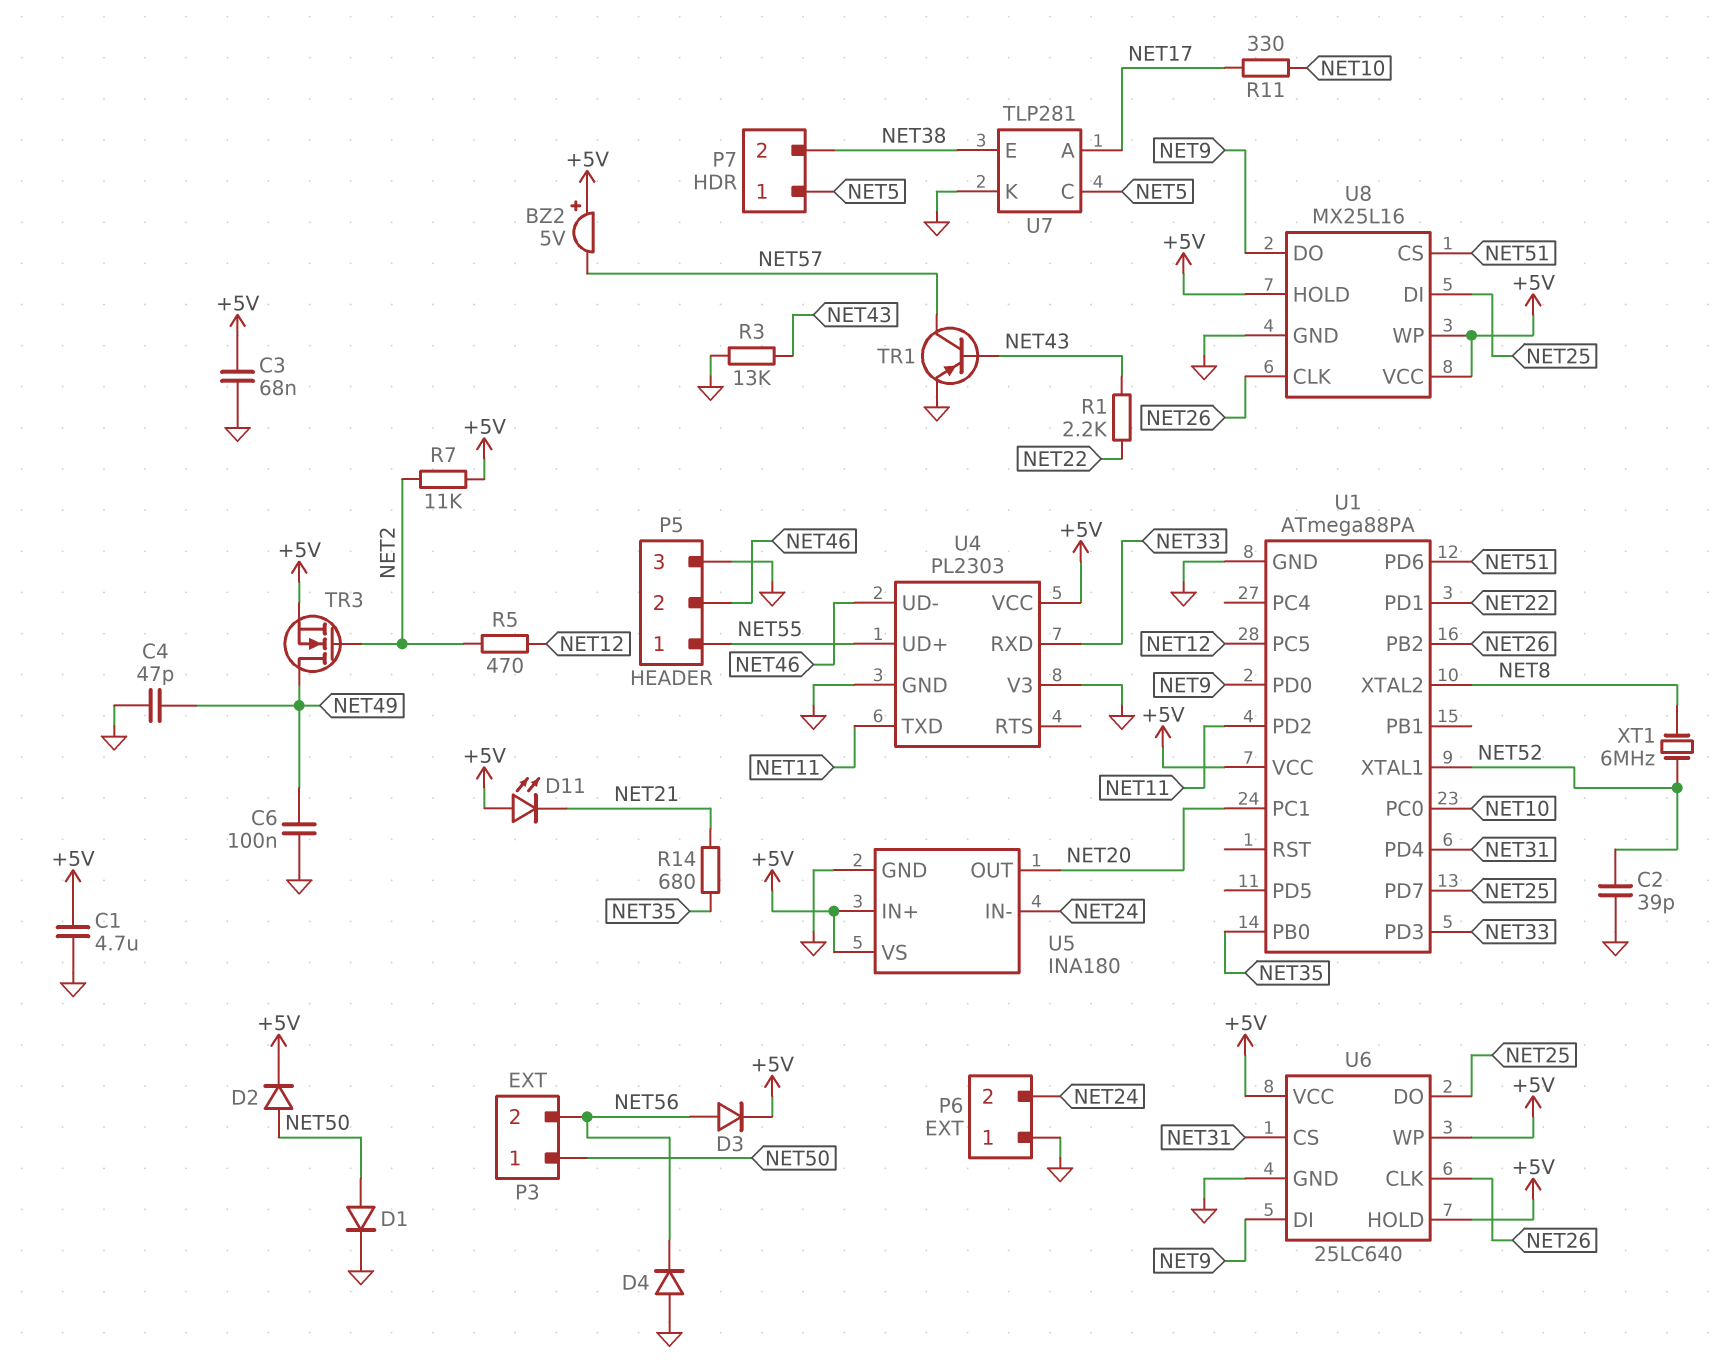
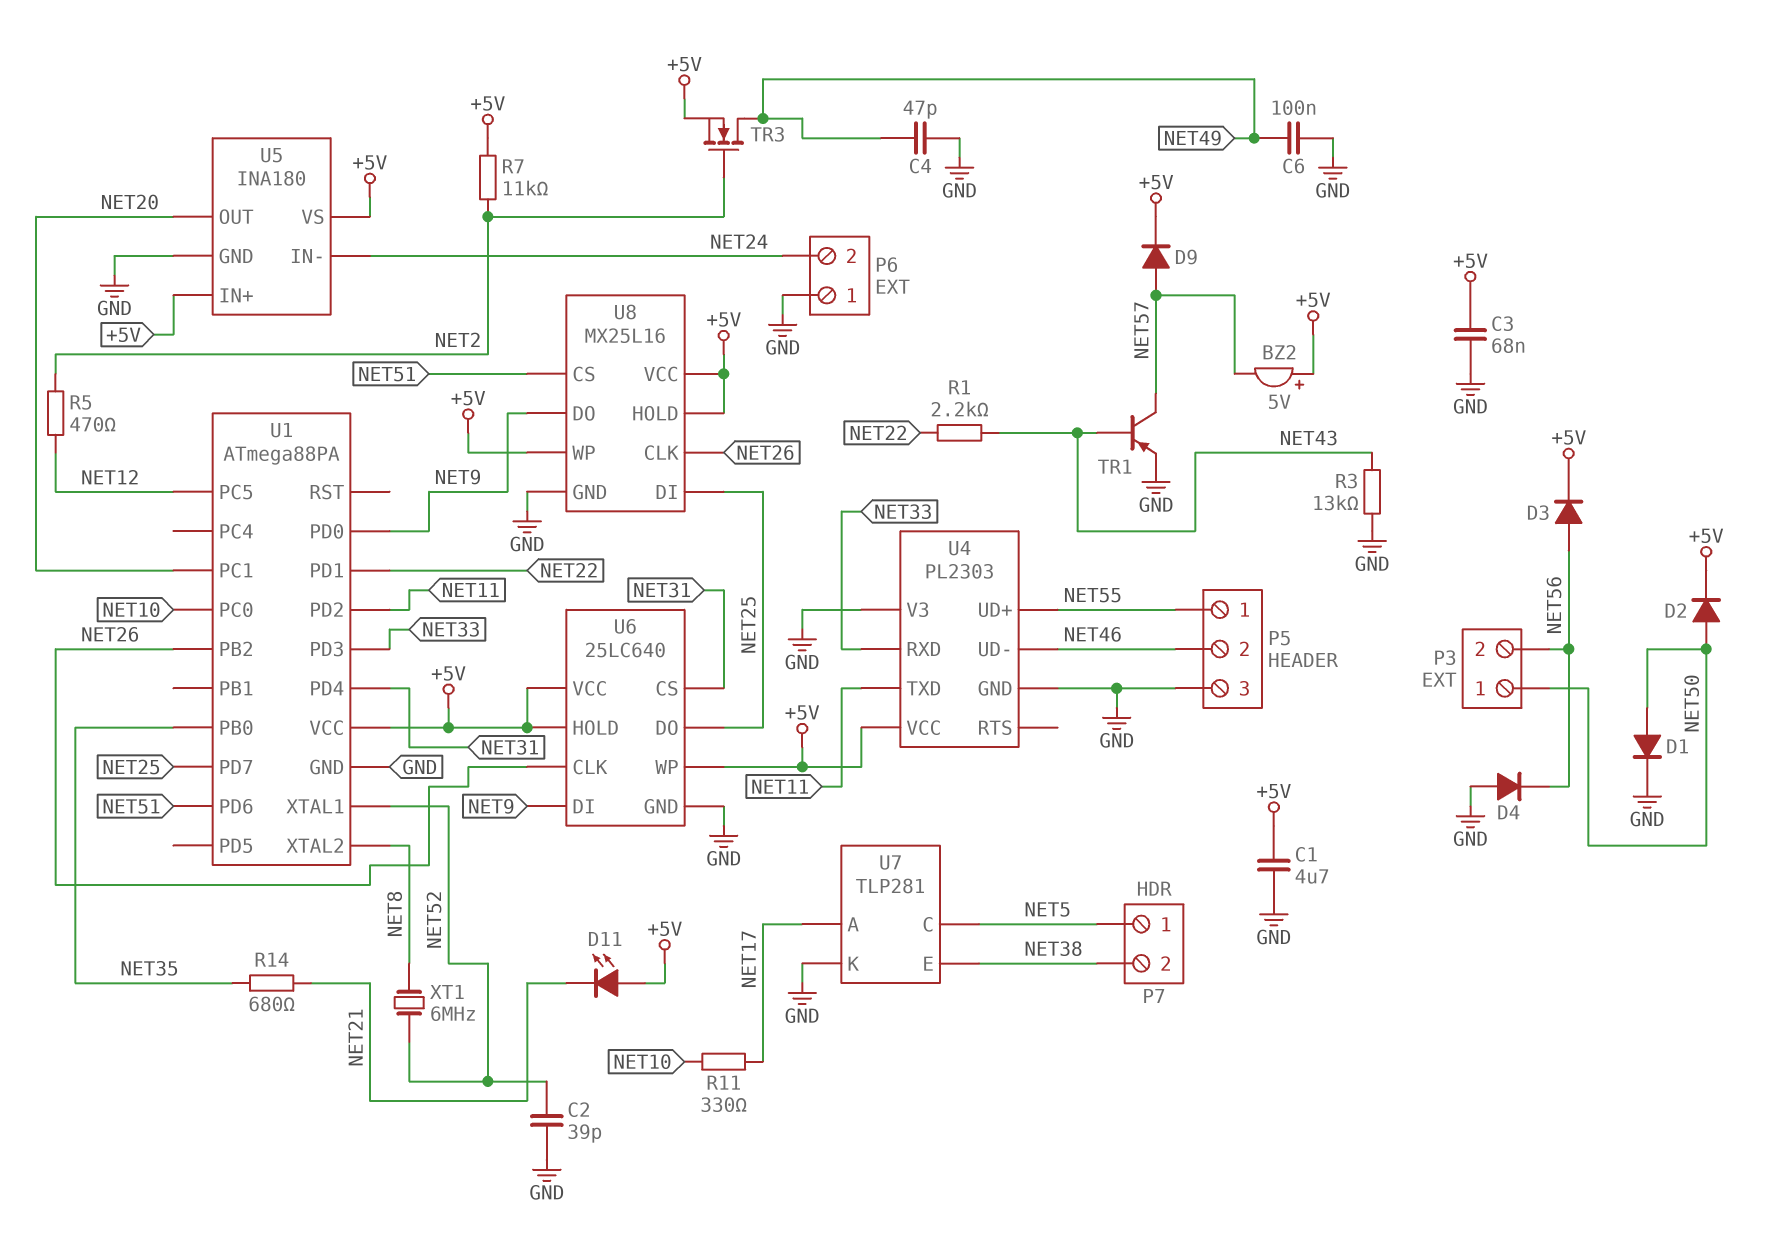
D9: none -> diode (A NET57, K +5V)

